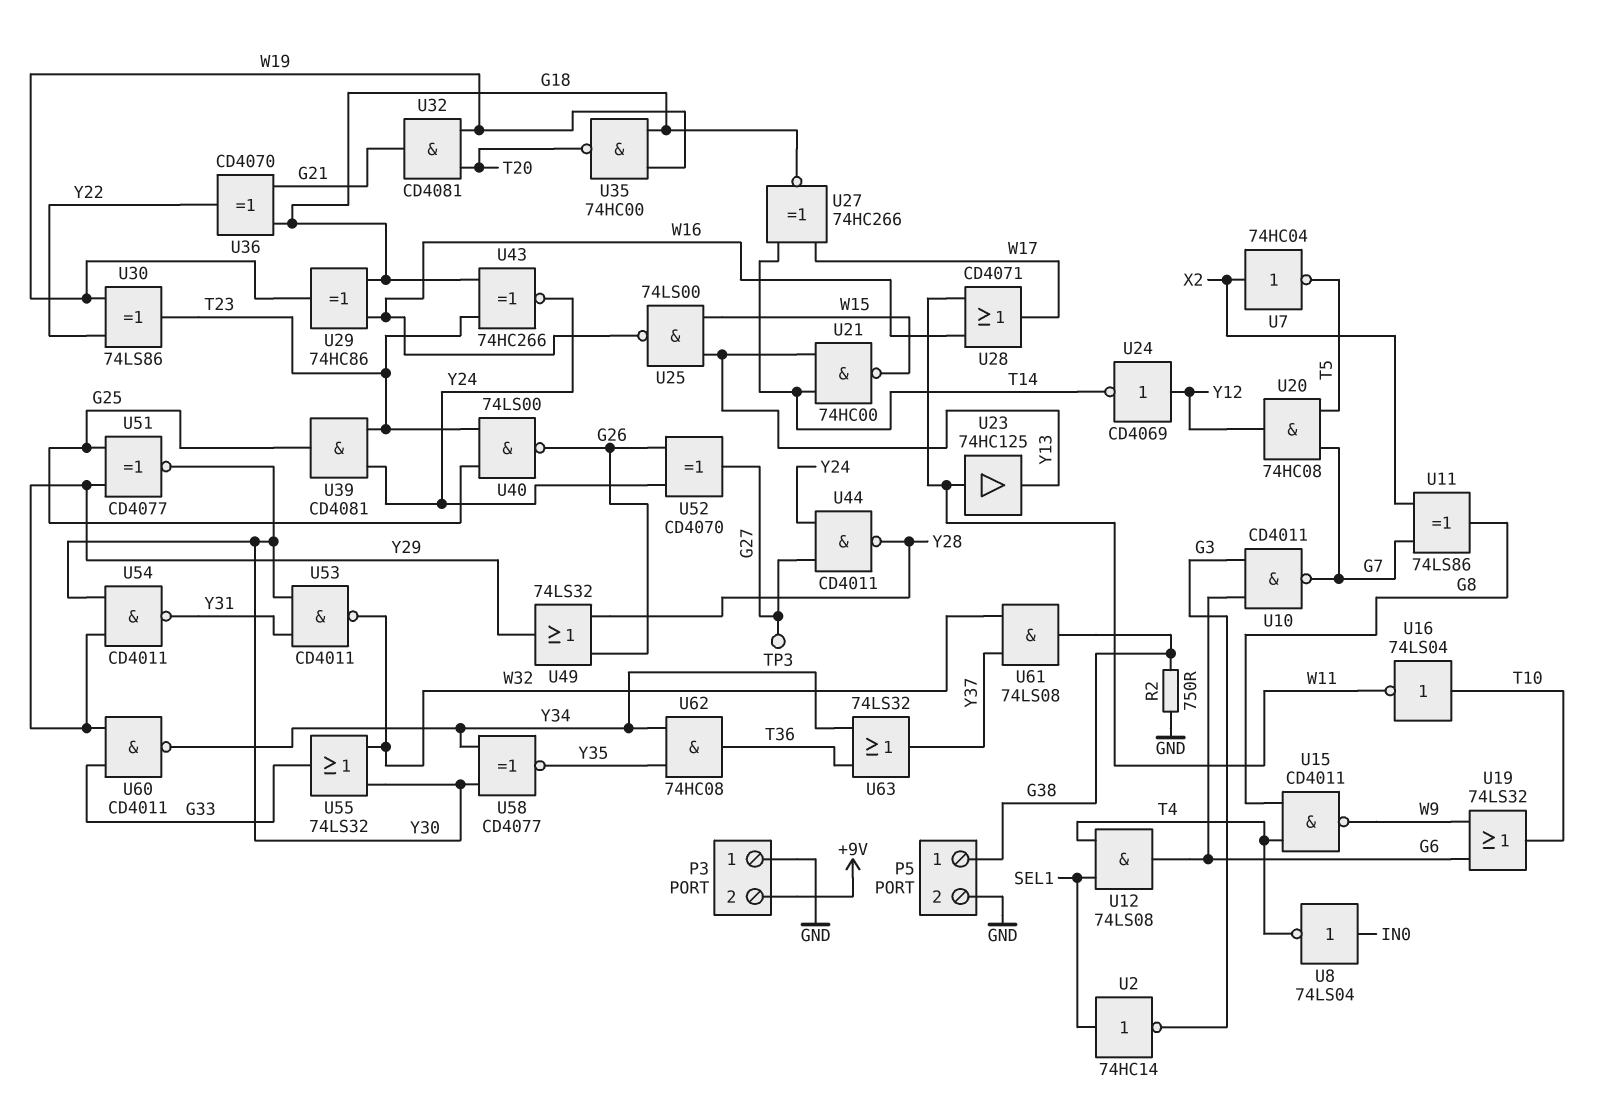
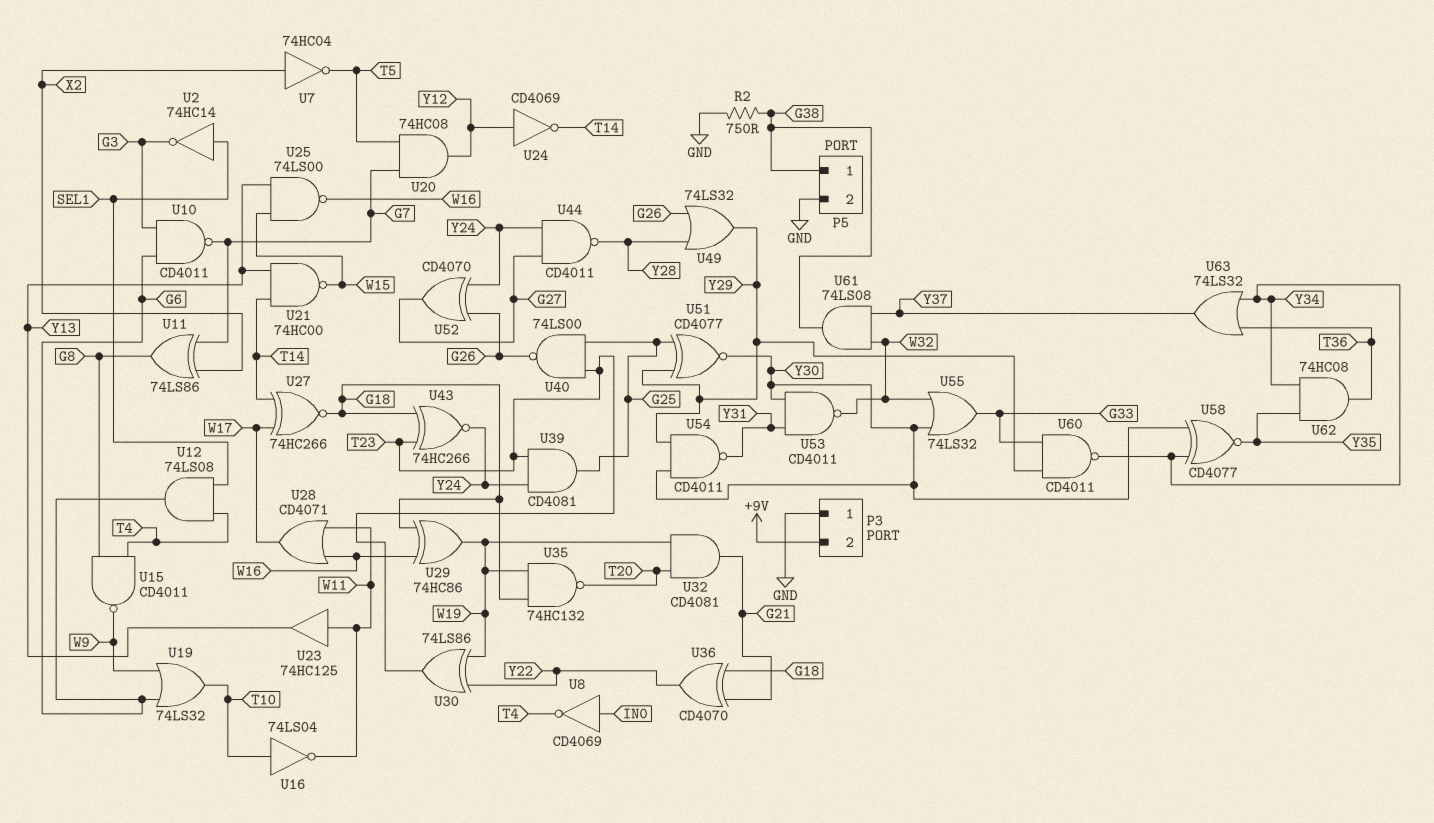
TP3: test point (G27) -> none
U8: NOT 74LS04 (in IN0, out T4) -> NOT CD4069 (in IN0, out T4)
U35: NAND 74HC00 (in G18, in W19, out T20) -> NAND 74HC132 (in G18, in W19, out T20)

